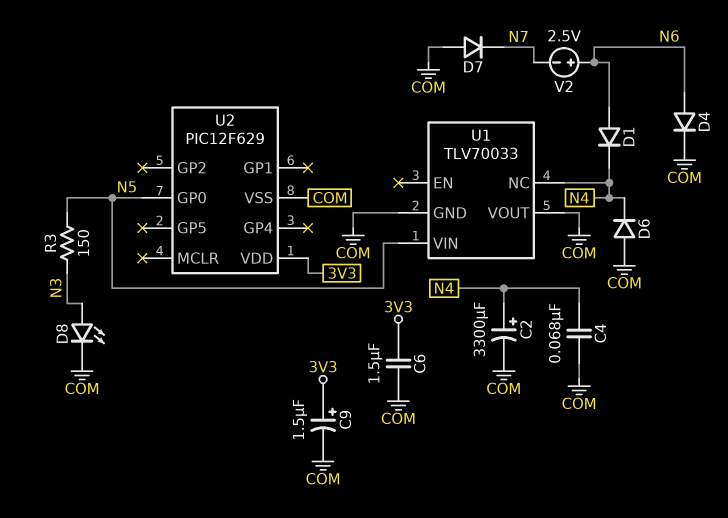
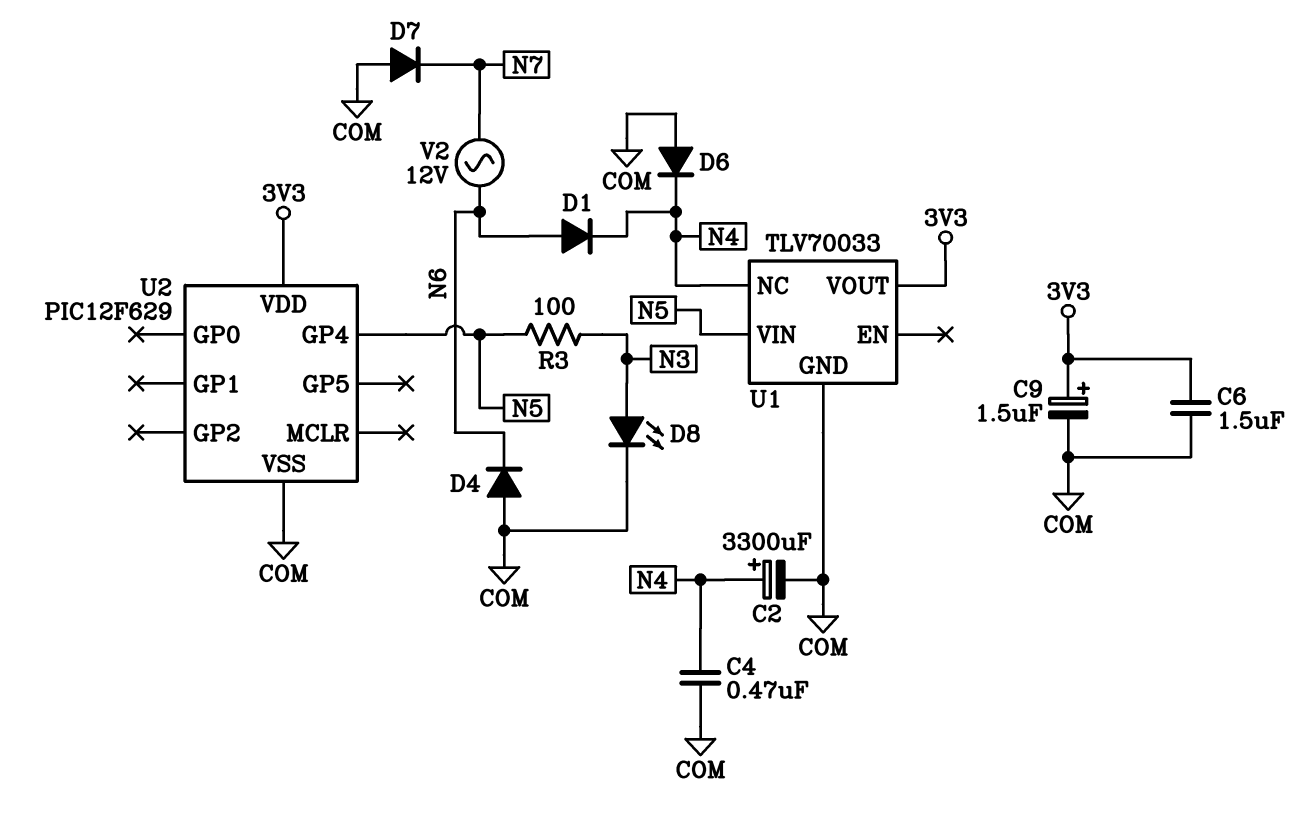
C4: 68nF (COM, N4) -> 470nF (COM, N4)
D4: diode (A N6, K COM) -> diode (A COM, K N6)
R3: 150 (N3, N5) -> 100 (N3, N5)
U1 pin VOUT: COM -> 3V3
U2 pin GP0: N5 -> none
U2 pin GP4: none -> N5
V2: 2.5V (plus N6, minus N7) -> AC 12V (N6, N7)

